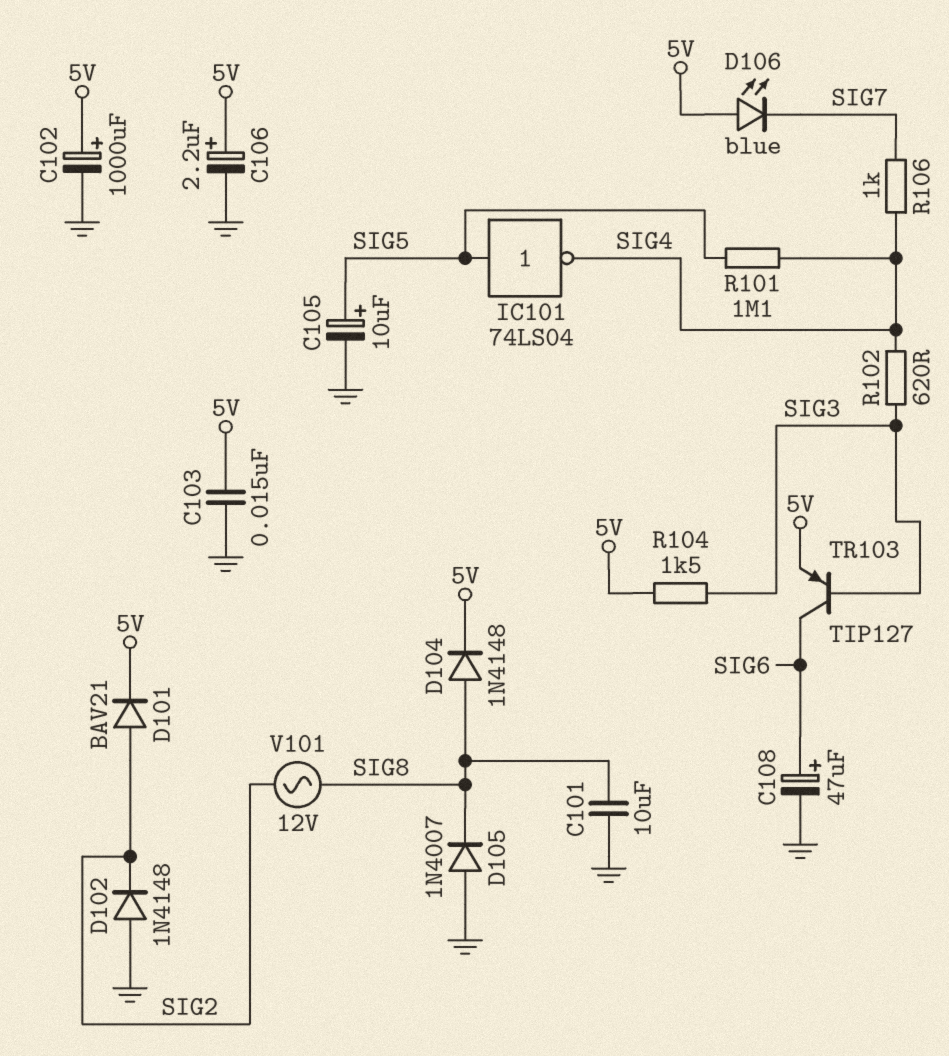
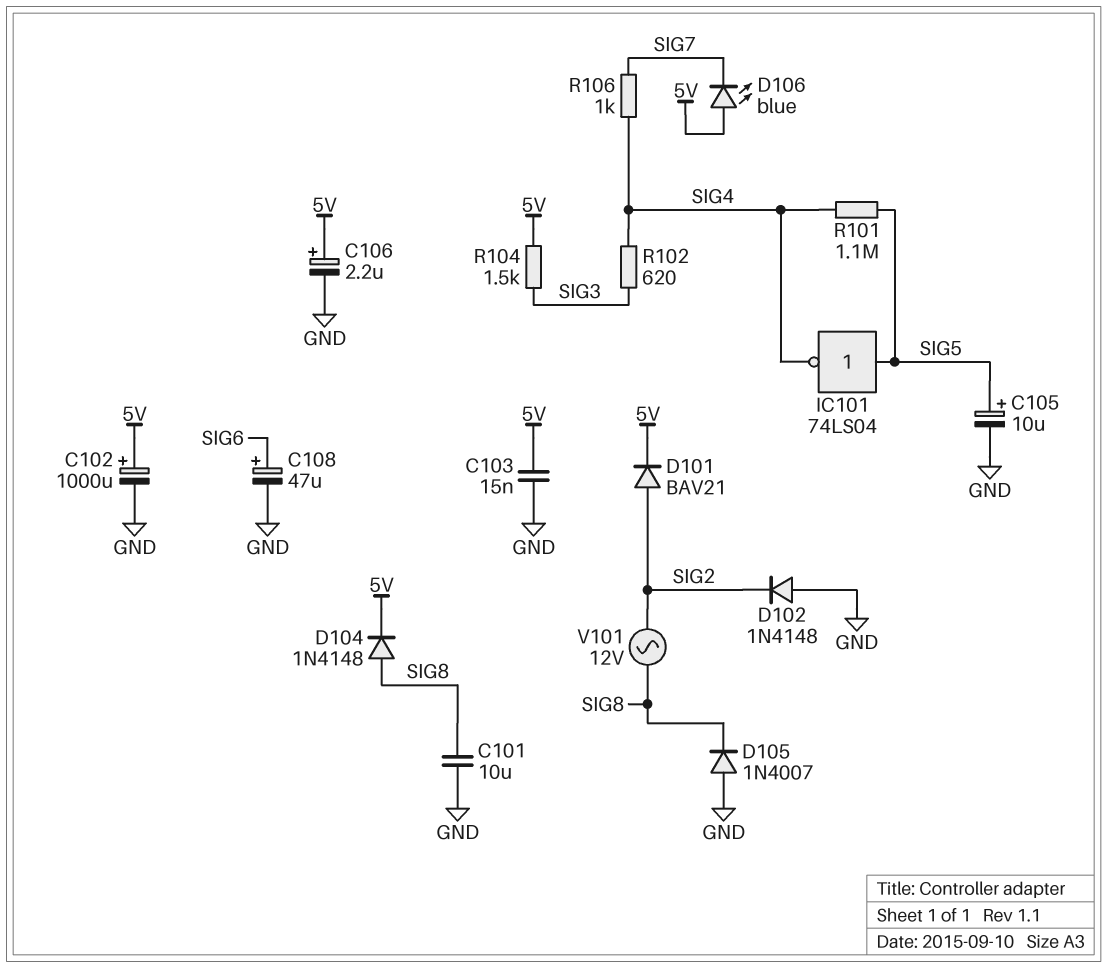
TR103: PNP TIP127 (B SIG3, C SIG6, E 5V) -> none

